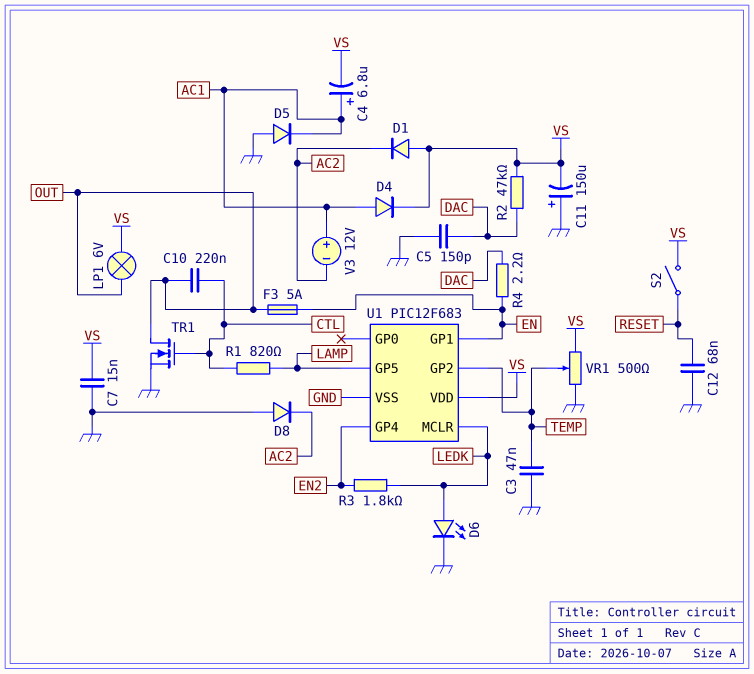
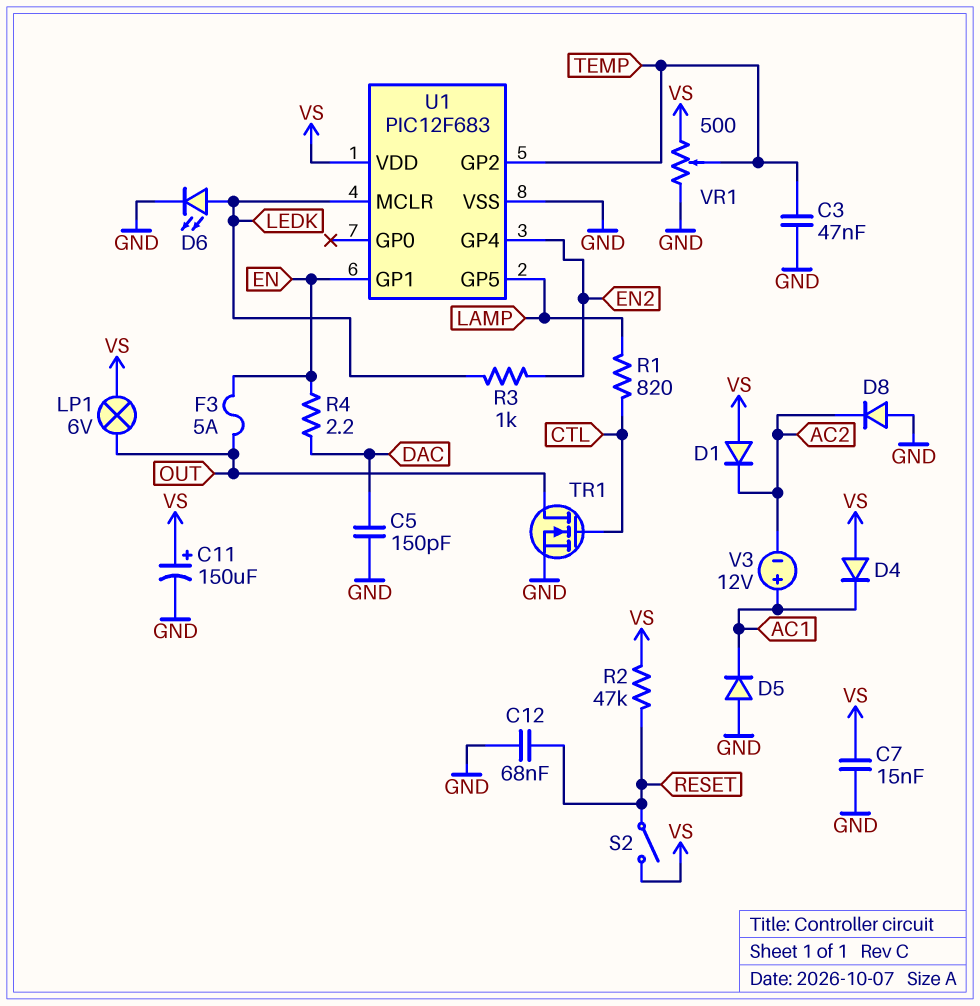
C4: 6.8uF (plus AC1, minus VS) -> none
C10: 220nF (CTL, OUT) -> none
C11: 150uF (plus GND, minus VS) -> 150uF (plus VS, minus GND)
D4: diode (A AC1, K VS) -> diode (A VS, K AC1)
R2: 47k (DAC, VS) -> 47k (RESET, VS)
R3: 1.8k (EN2, LEDK) -> 1k (EN2, LEDK)

